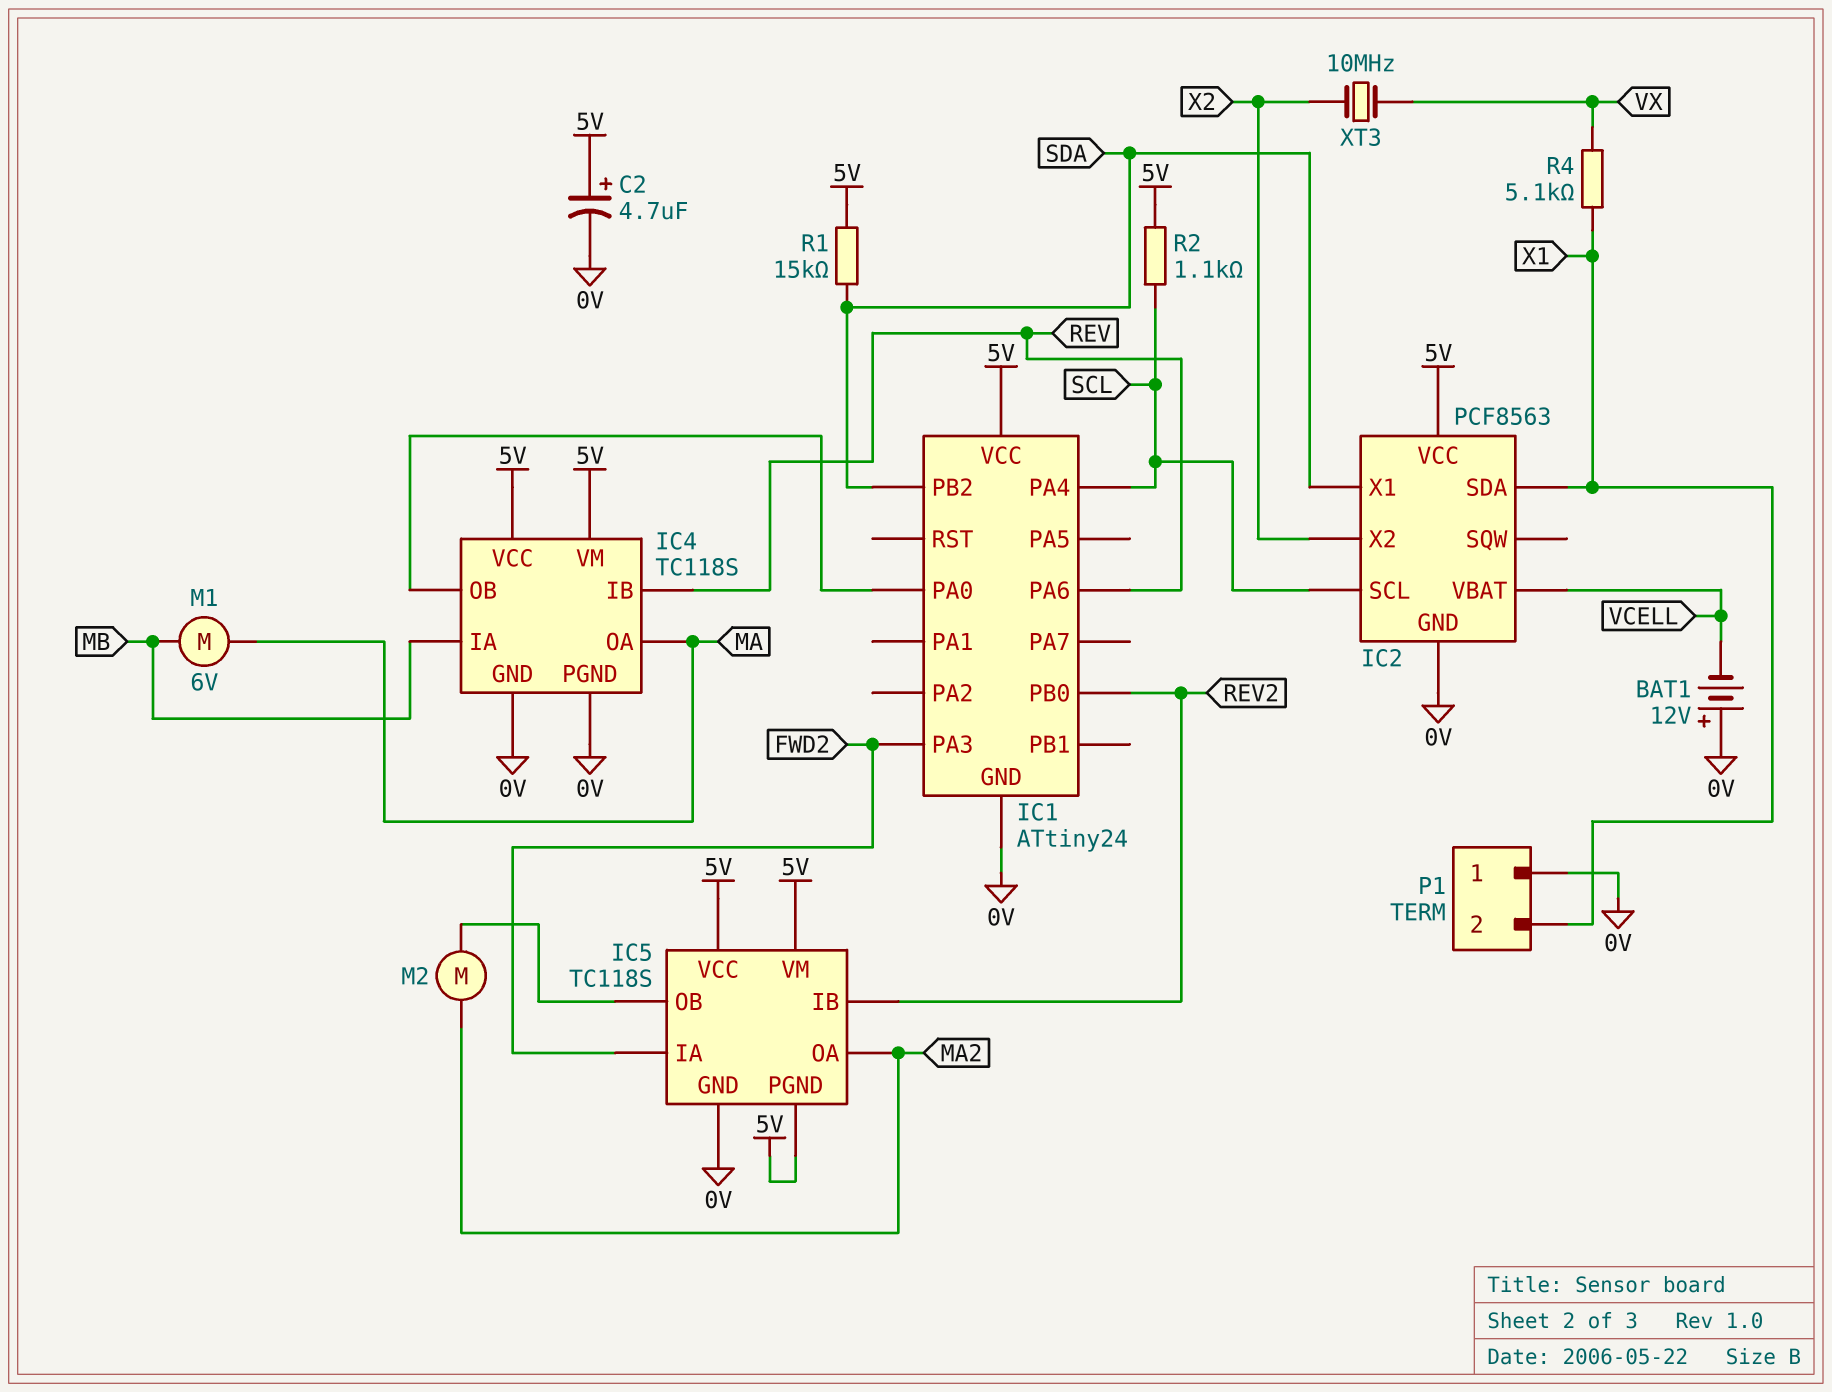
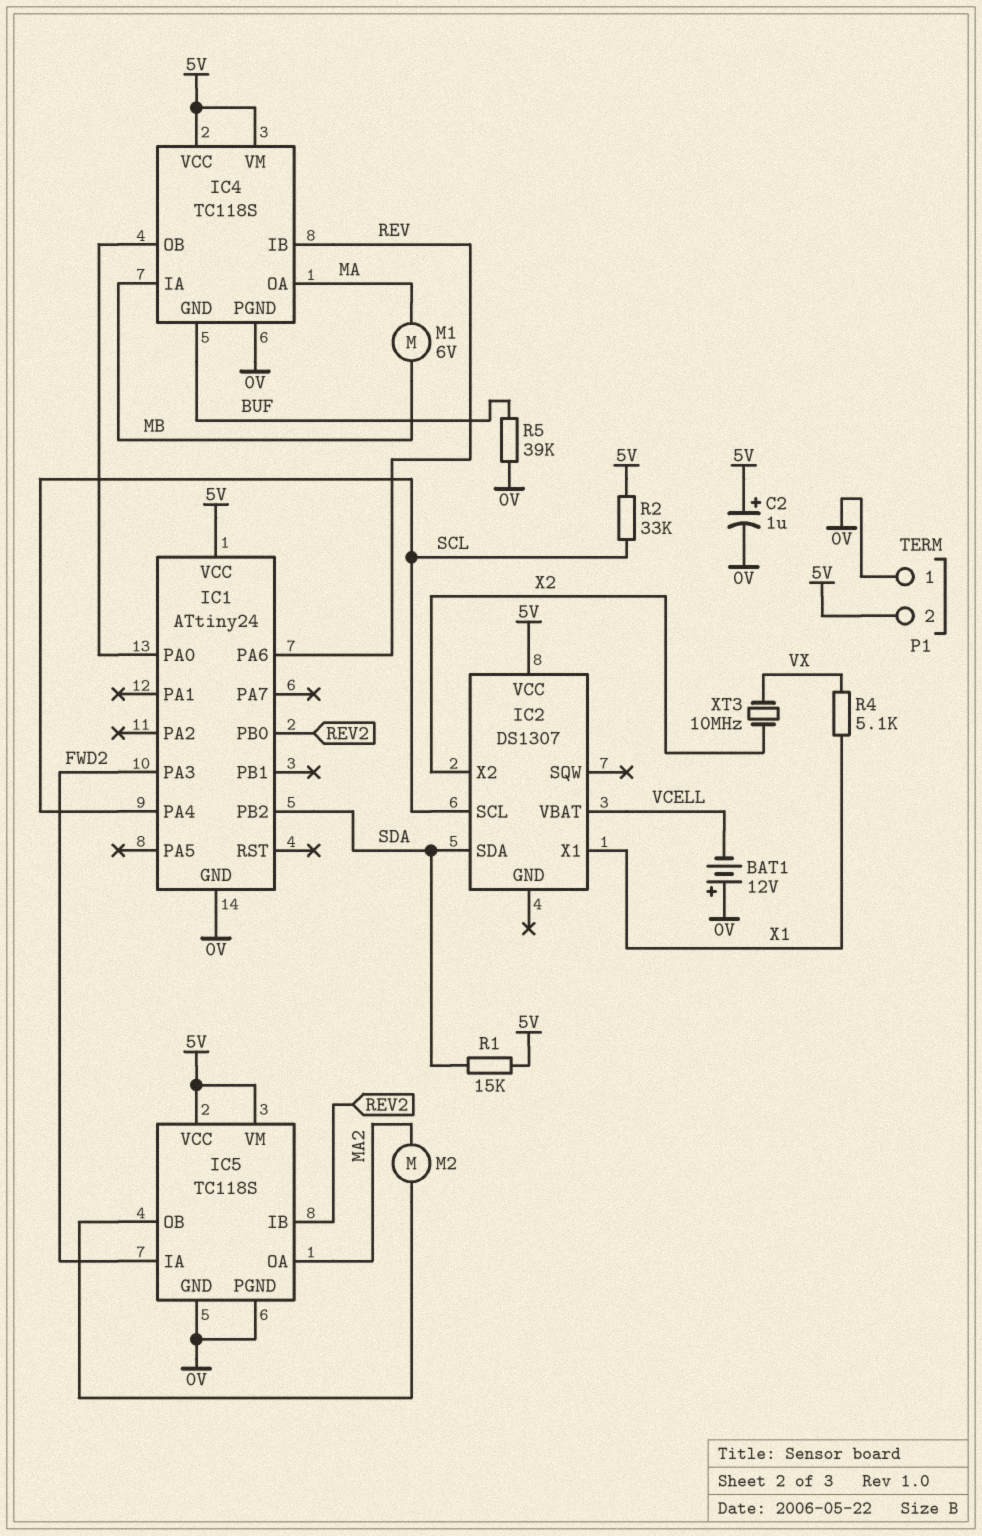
C2: 4.7uF (plus 5V, minus 0V) -> 1uF (plus 5V, minus 0V)
IC2: PCF8563 -> DS1307
IC2 pin GND: 0V -> none
IC2 pin SDA: X1 -> SDA
IC2 pin X1: SDA -> X1
IC4 pin GND: 0V -> BUF
IC5 pin PGND: 5V -> 0V
P1 pin 2: X1 -> 5V
R2: 1.1k (5V, SCL) -> 33k (5V, SCL)
R5: none -> 39k (0V, BUF)

